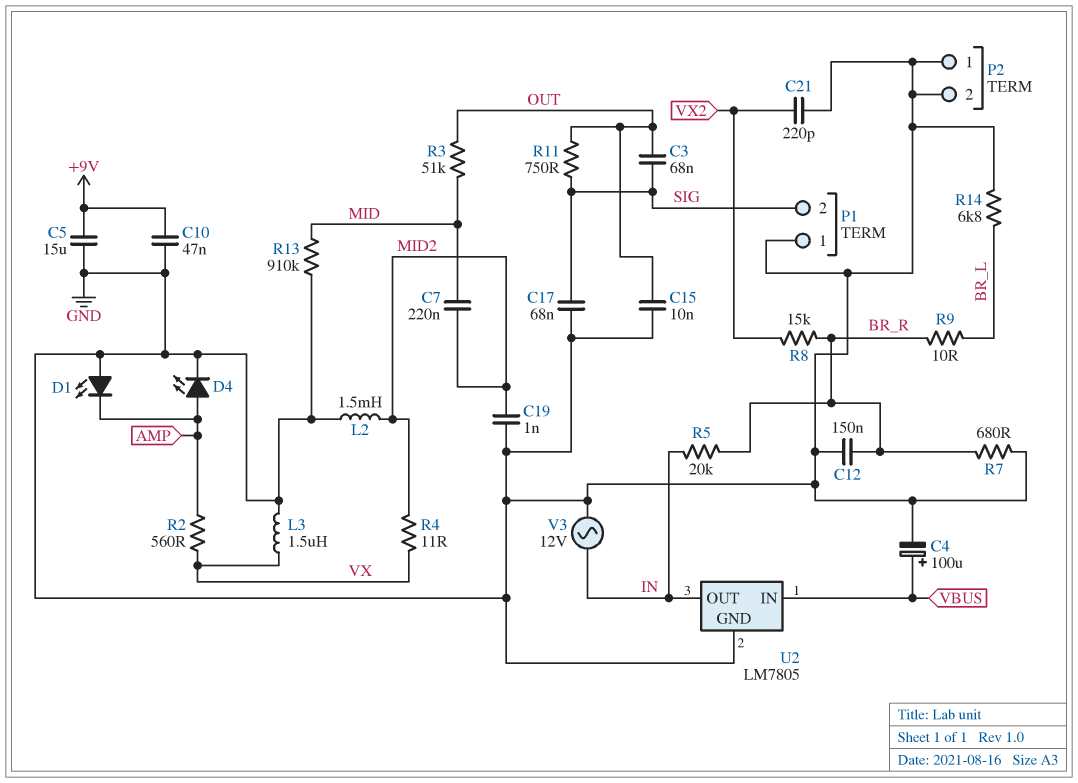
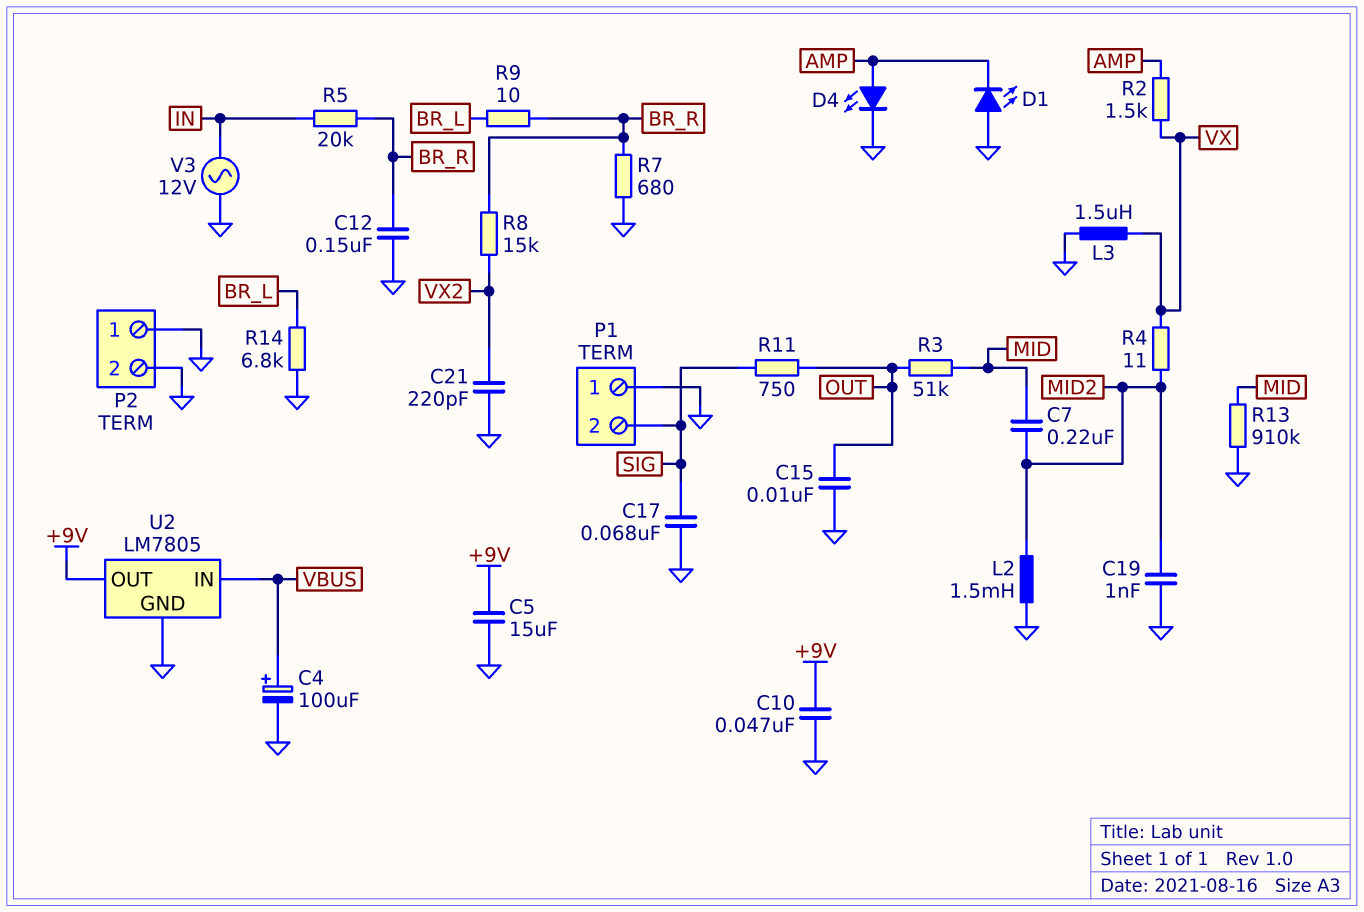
C3: 68nF (OUT, SIG) -> none
R2: 560 (AMP, VX) -> 1.5k (AMP, VX)
U2 pin OUT: IN -> +9V

